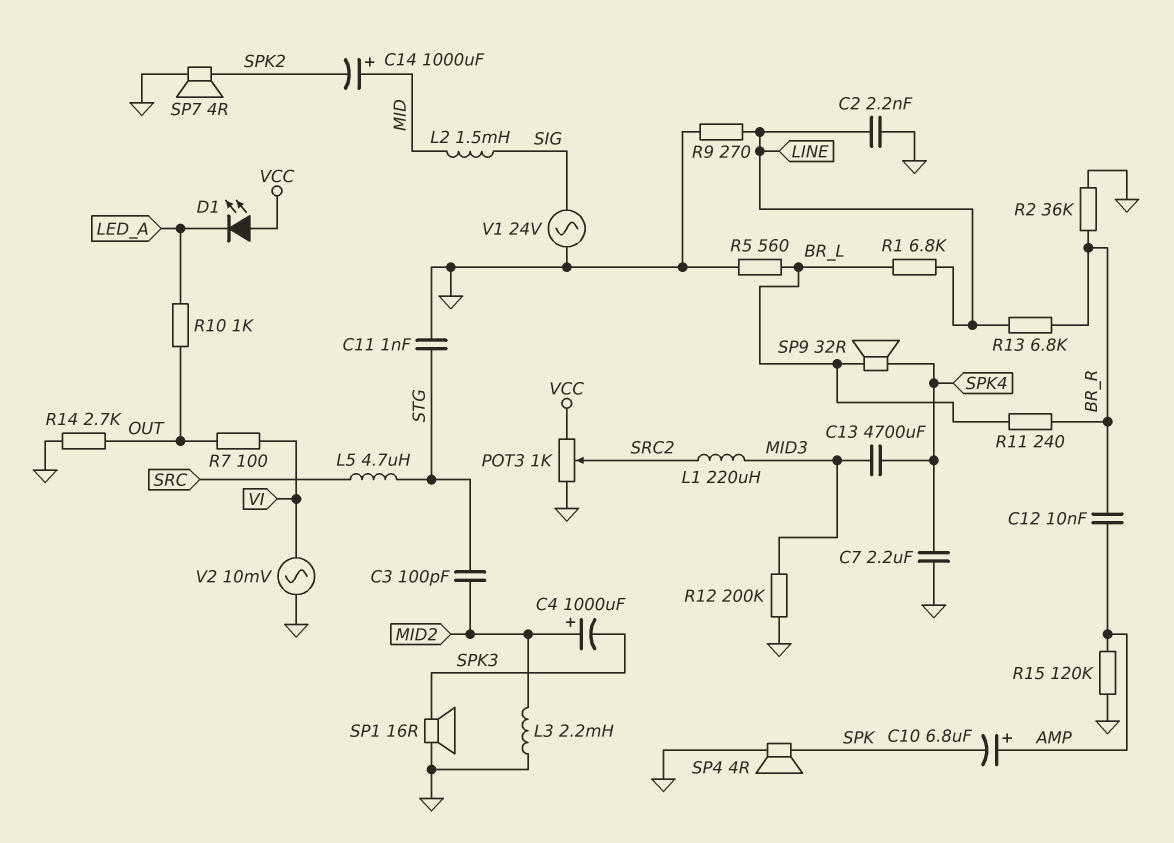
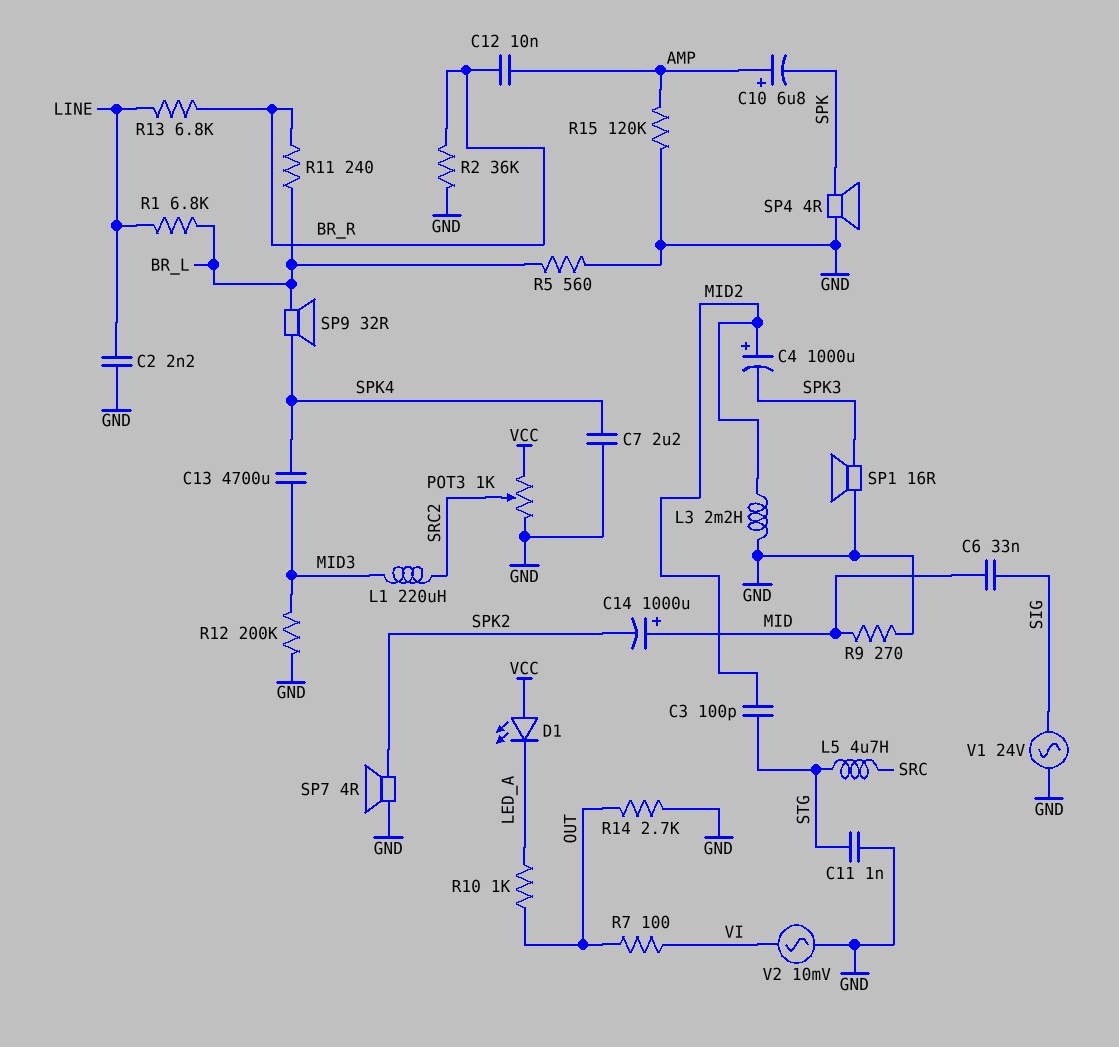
C6: none -> 33nF (MID, SIG)
L2: 1.5mH (MID, SIG) -> none
R9: 270 (GND, LINE) -> 270 (GND, MID)

